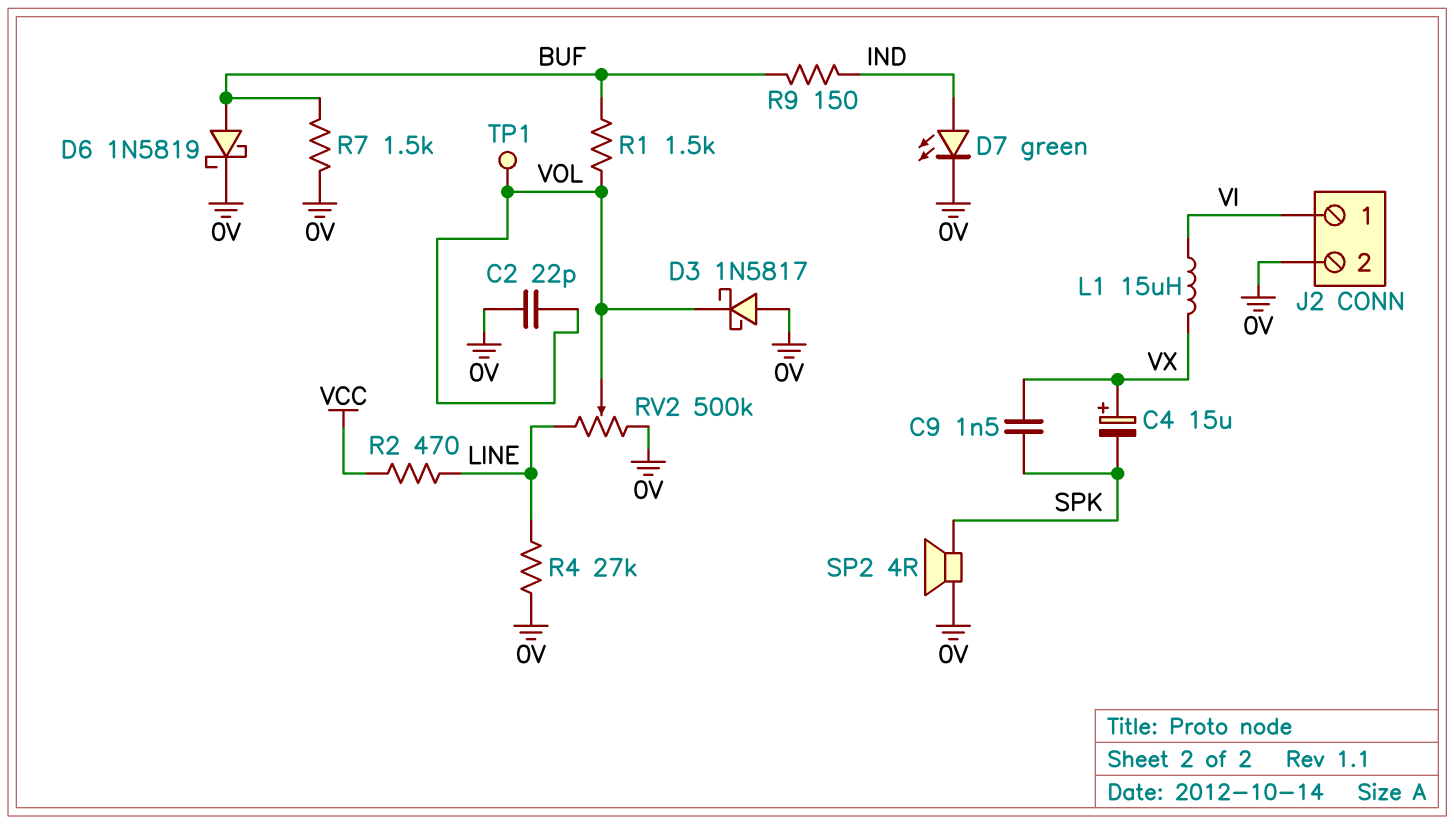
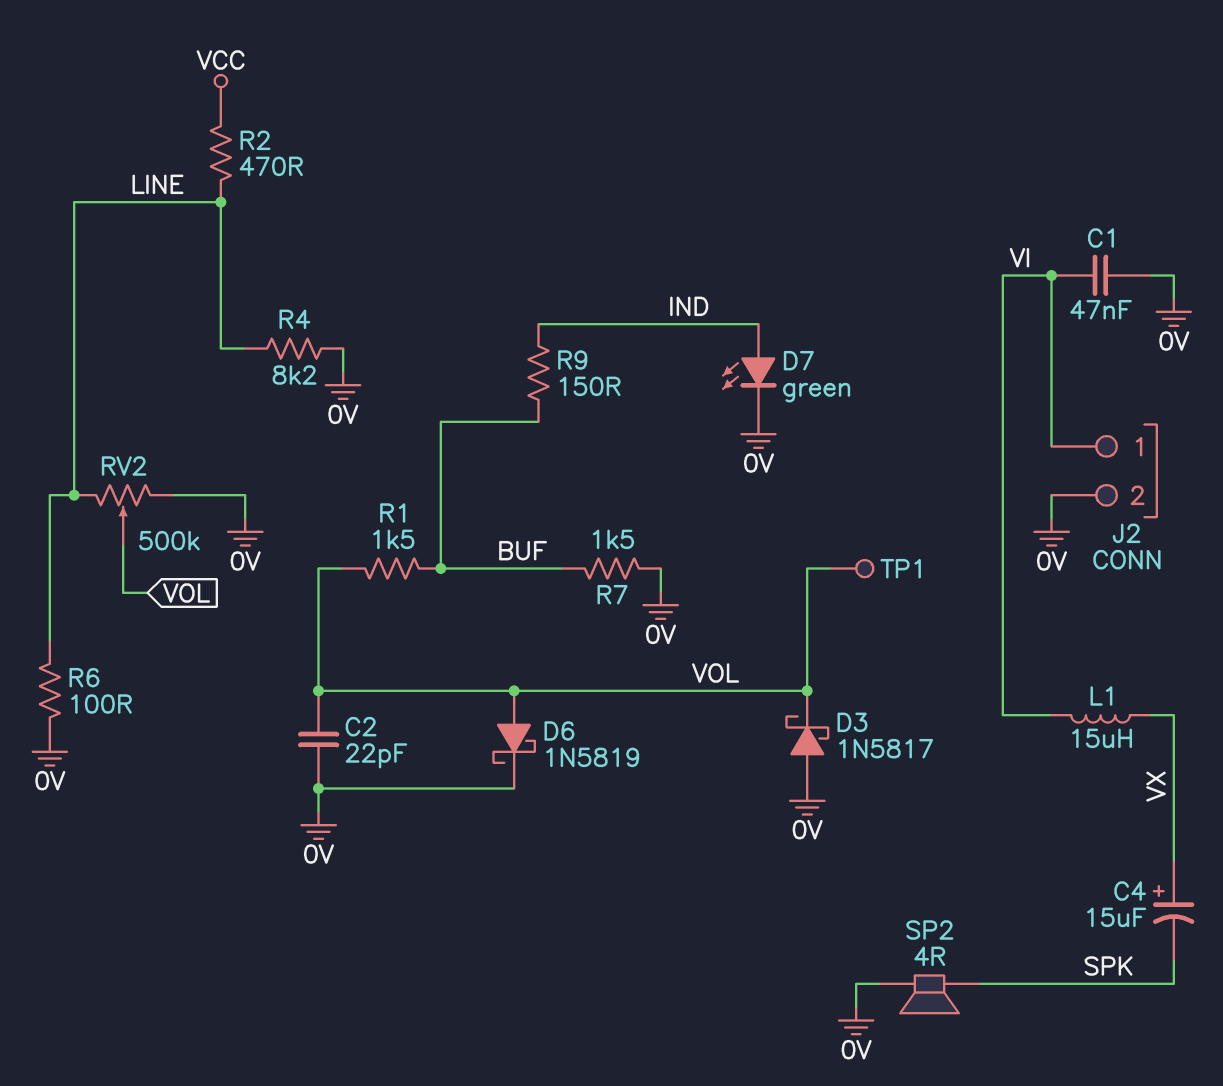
C1: none -> 47nF (0V, VI)
C9: 1.5nF (SPK, VX) -> none
D6: schottky 1N5819 (A BUF, K 0V) -> schottky 1N5819 (A VOL, K 0V)
R4: 27k (0V, LINE) -> 8.2k (0V, LINE)
R6: none -> 100 (0V, LINE)

